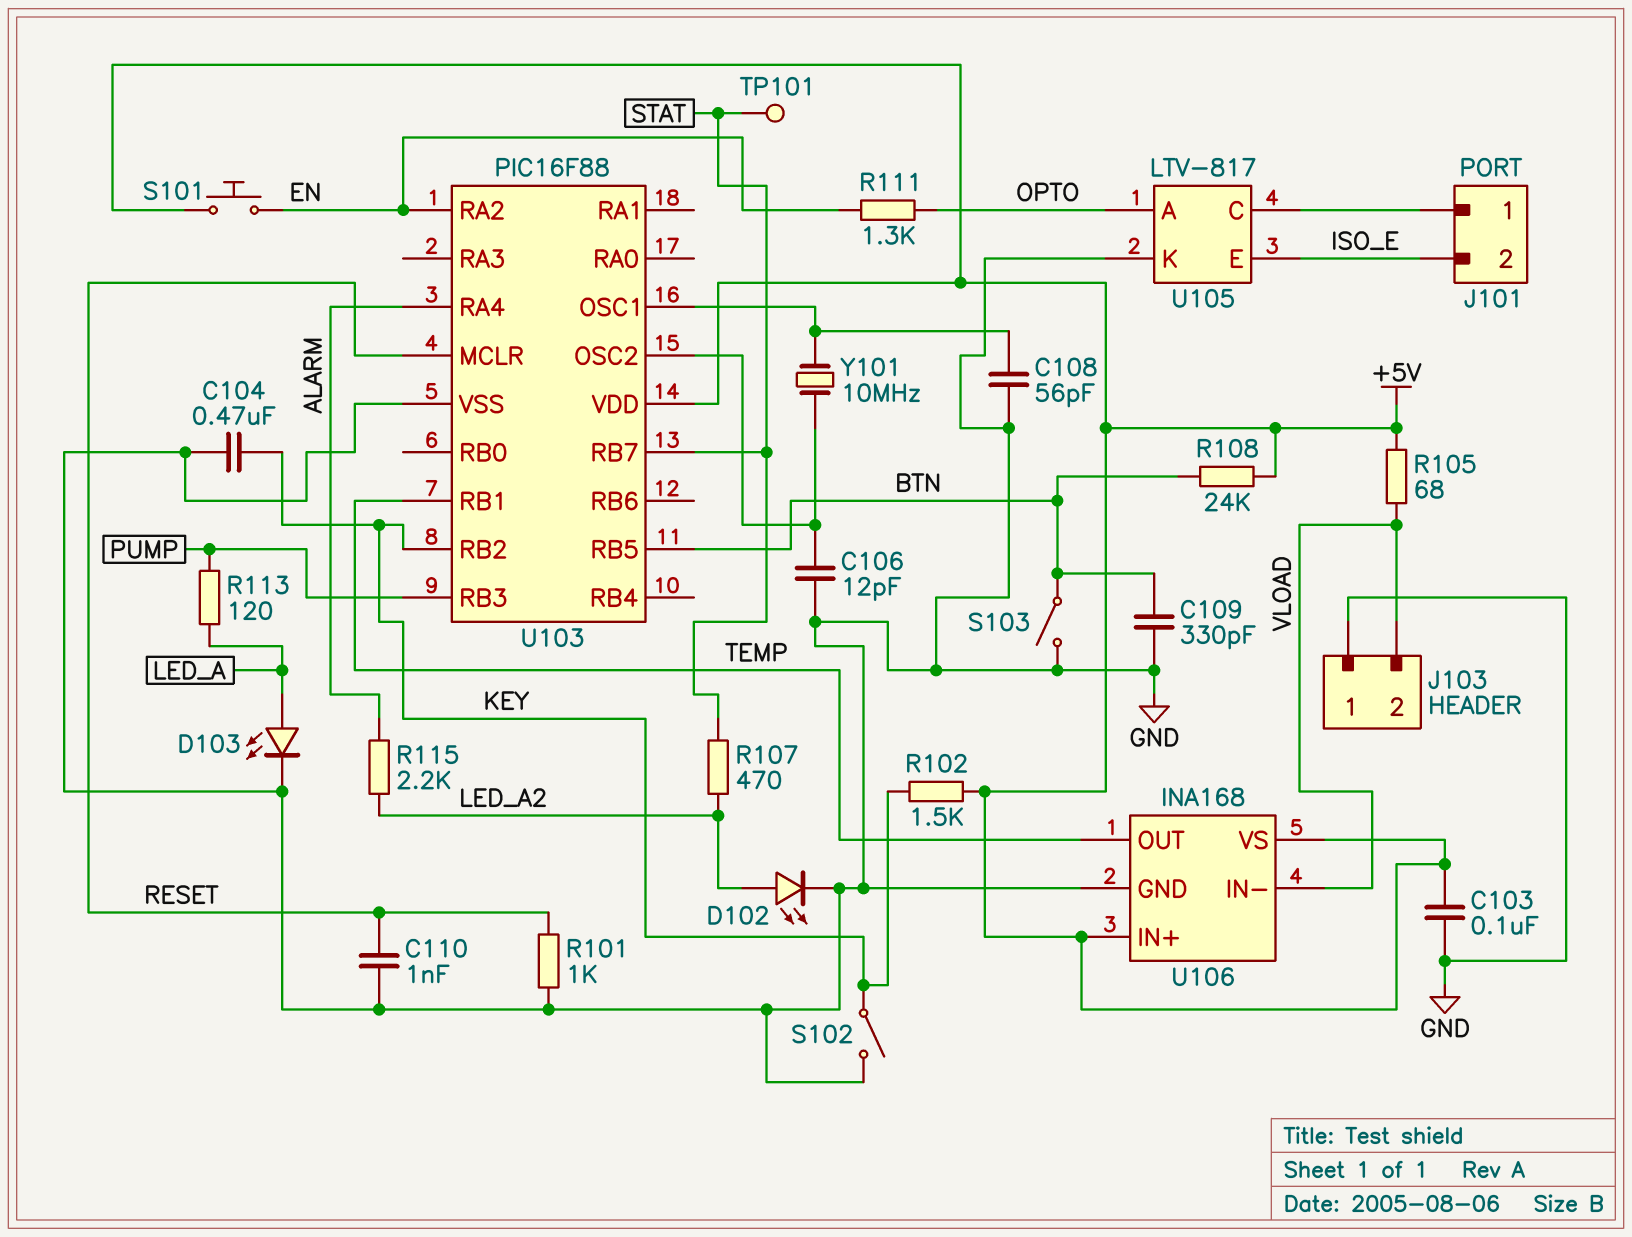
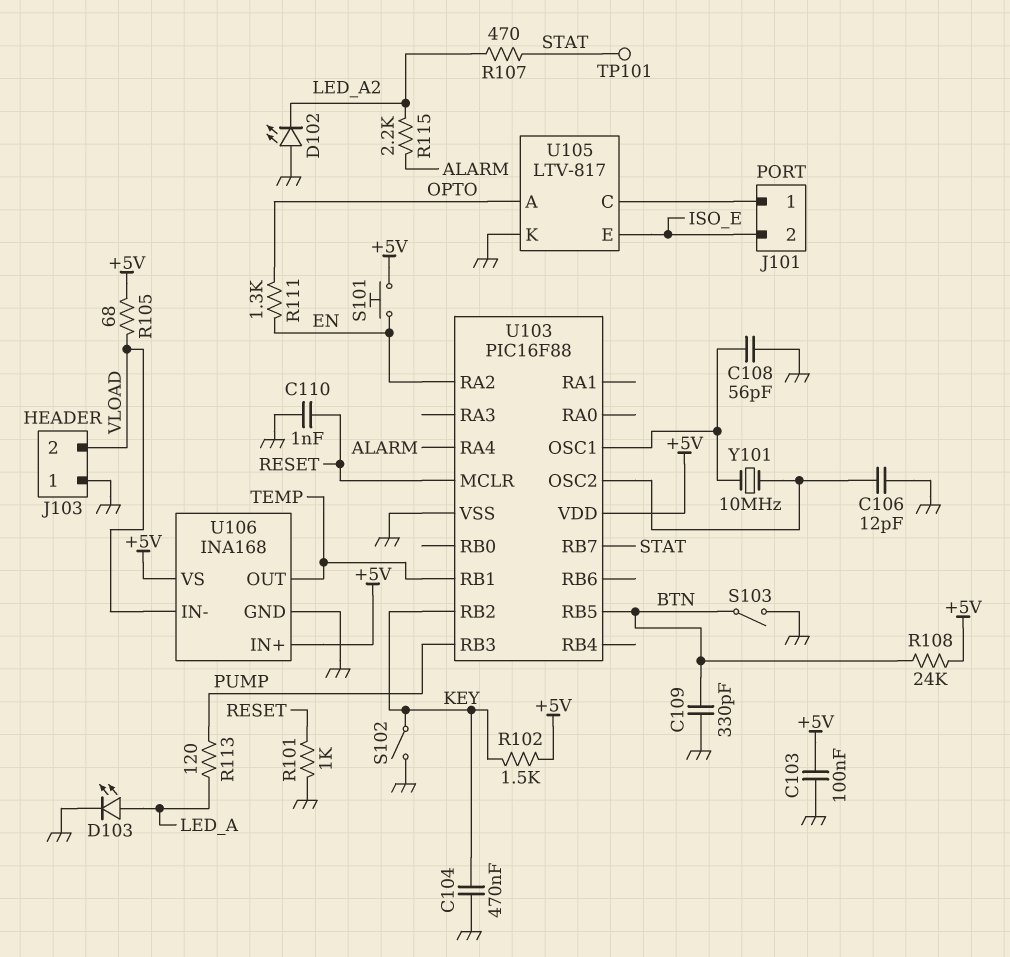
D102: LED (A LED_A2, K GND) -> LED (A GND, K LED_A2)

